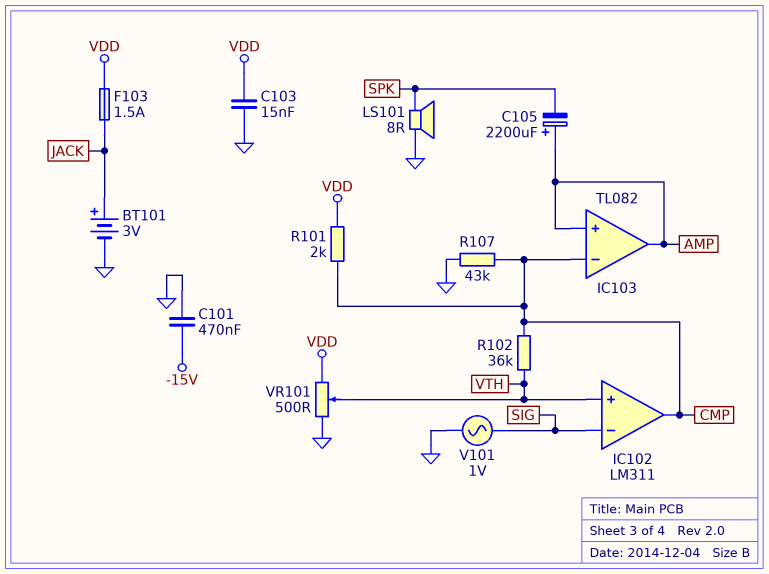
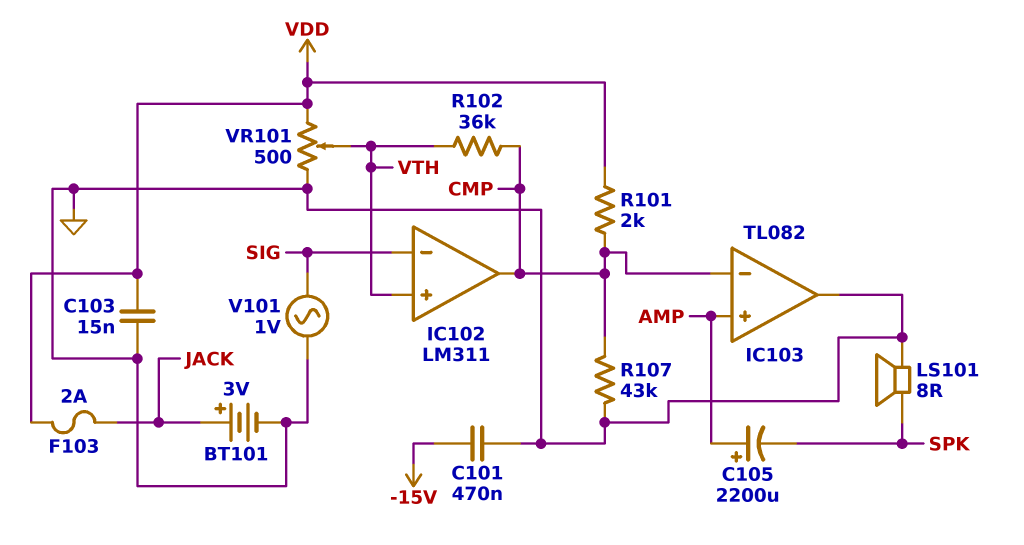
F103: 1.5A (JACK, VDD) -> 2A (JACK, VDD)
IC103 pin out: AMP -> GND

